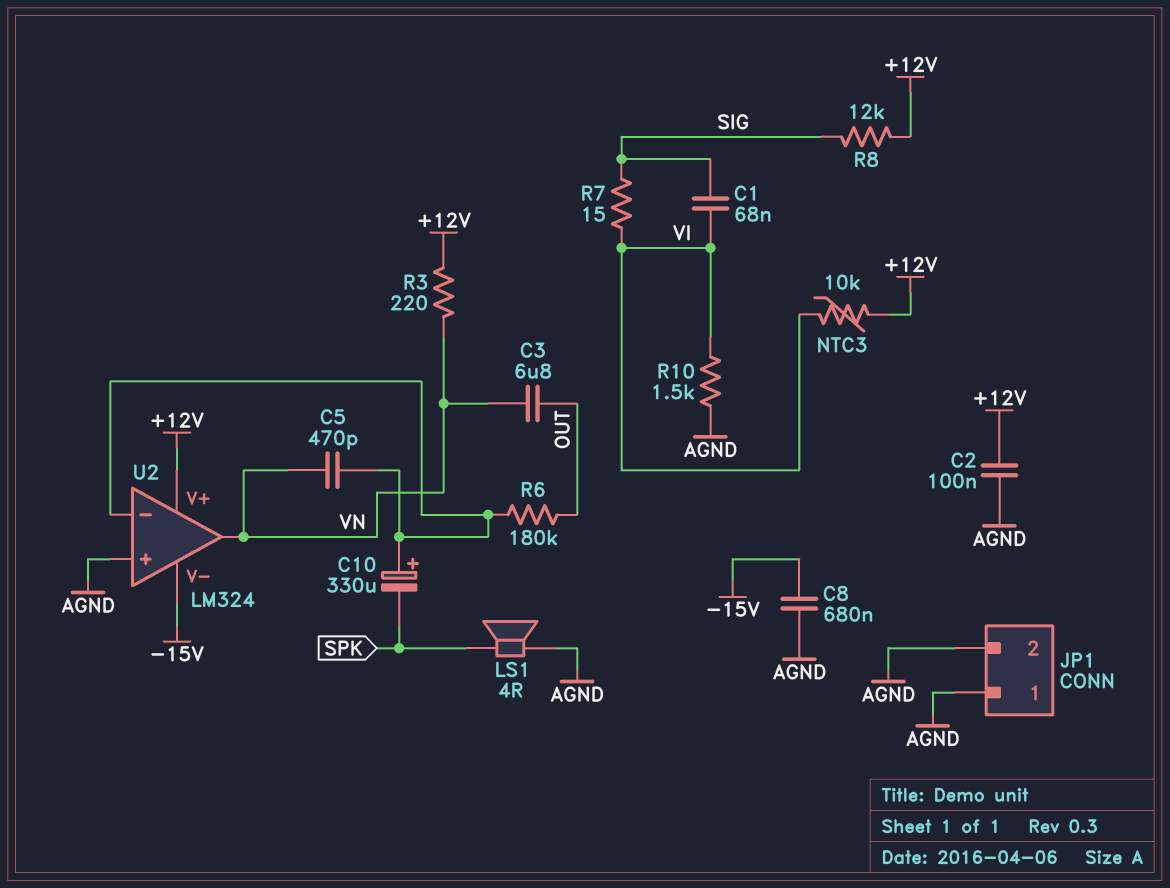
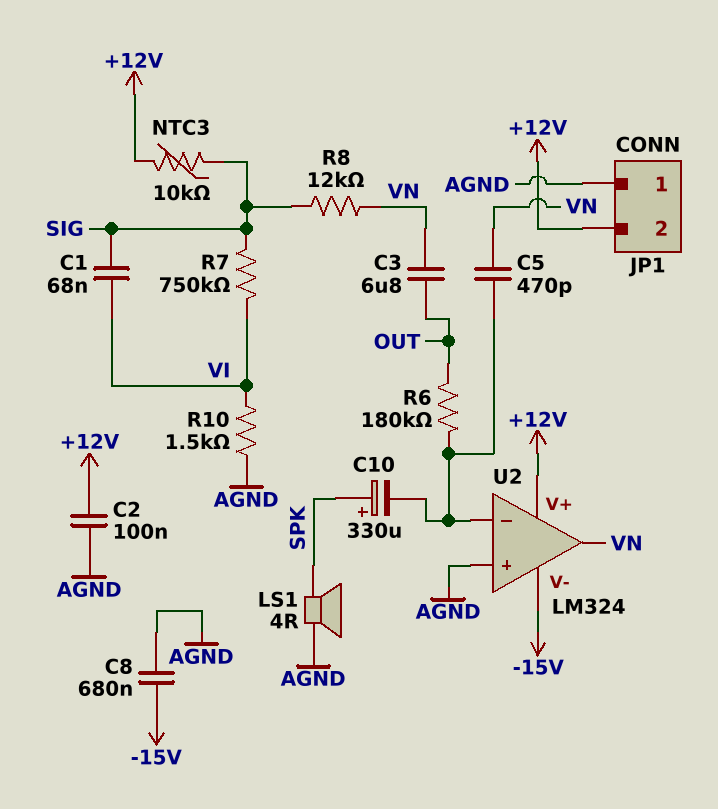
C10: 330uF (plus U2/in-, minus SPK) -> 330uF (plus SPK, minus U2/in-)
JP1 pin 2: AGND -> +12V
NTC3: 10k (+12V, VI) -> 10k (+12V, SIG)
R3: 220 (+12V, VN) -> none
R7: 15 (SIG, VI) -> 750k (SIG, VI)
R8: 12k (+12V, SIG) -> 12k (SIG, VN)

